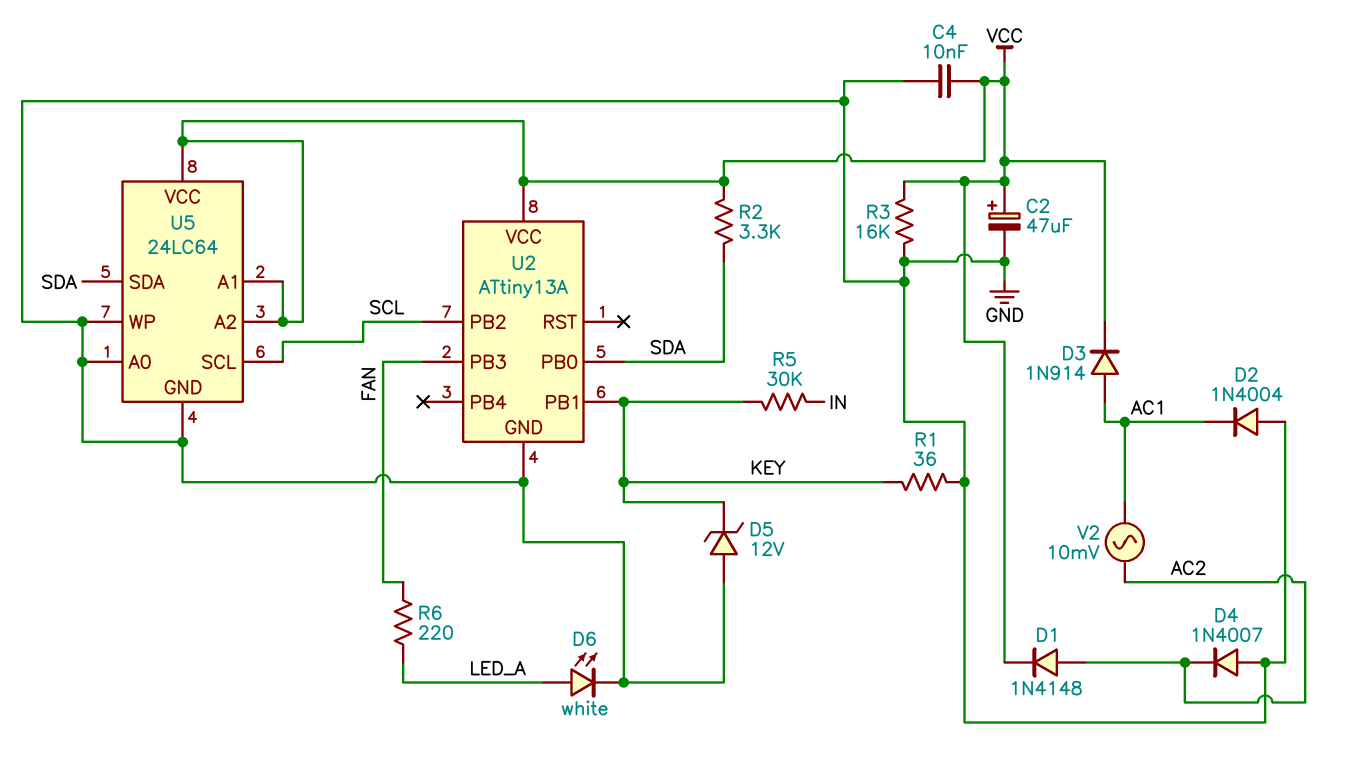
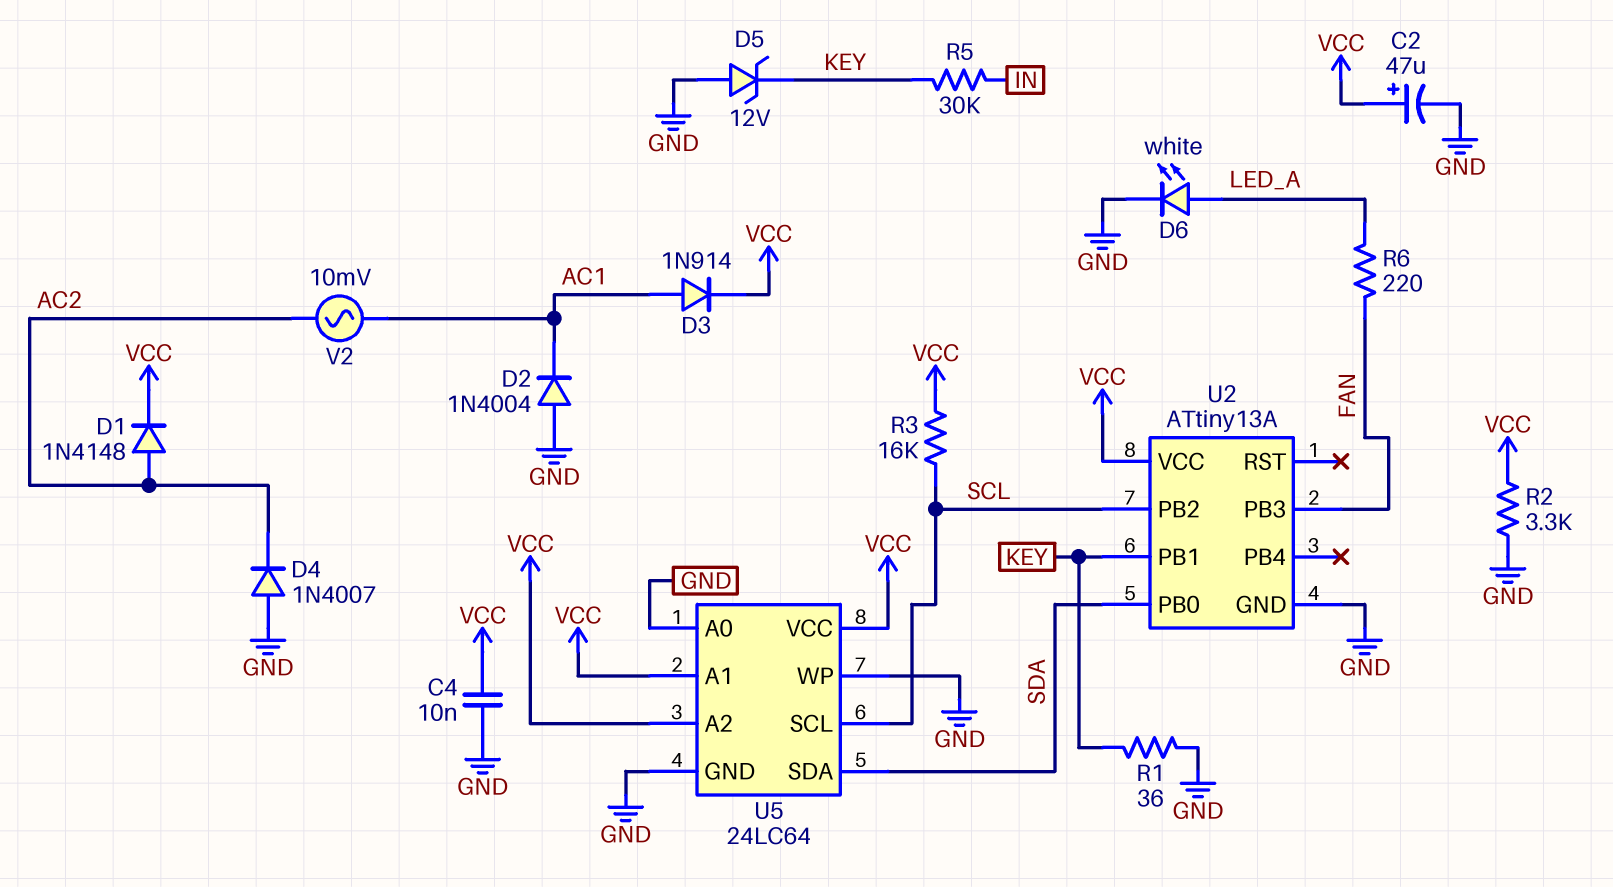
R2: 3.3k (SDA, VCC) -> 3.3k (GND, VCC)
R3: 16k (GND, VCC) -> 16k (SCL, VCC)

